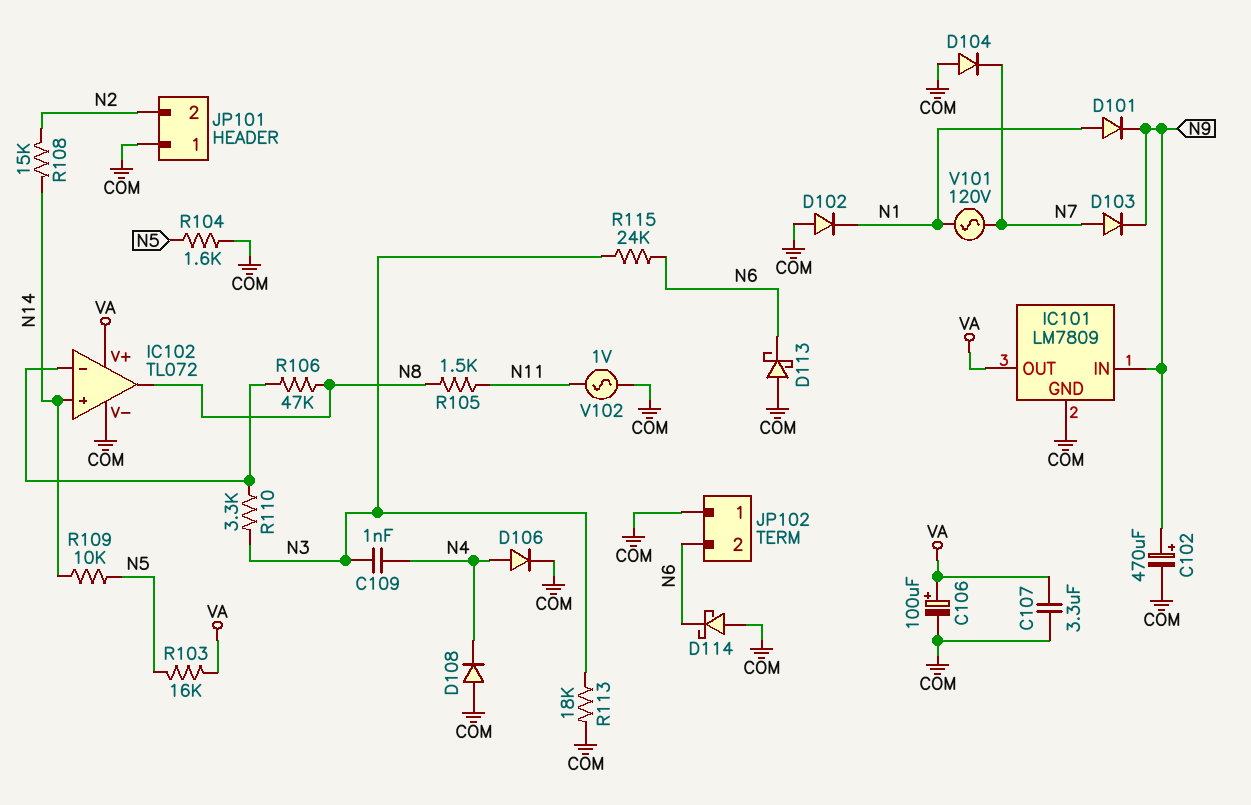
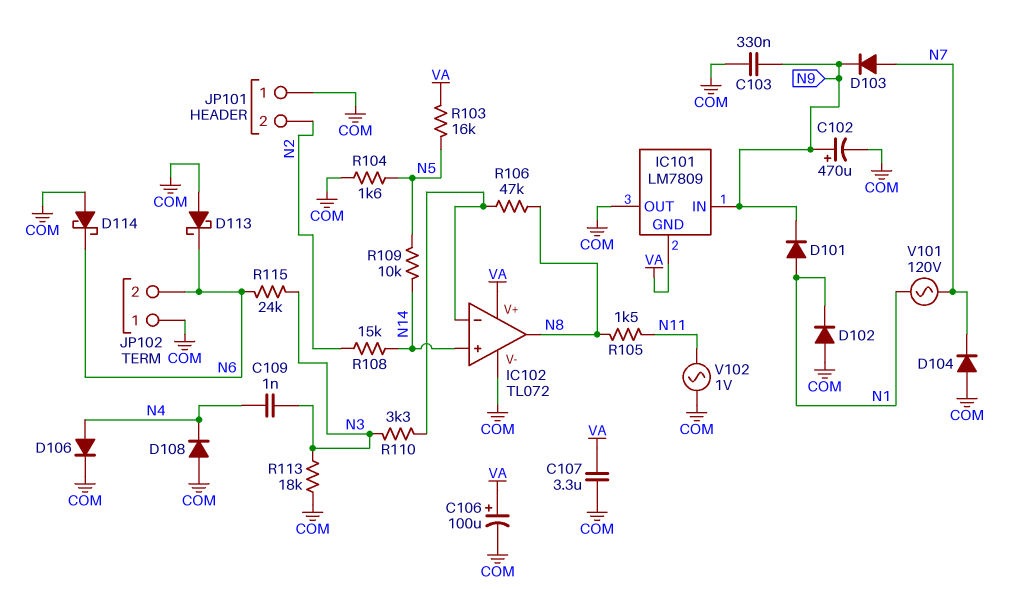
C103: none -> 330nF (COM, N9)
IC101 pin GND: COM -> VA
IC101 pin OUT: VA -> COM

